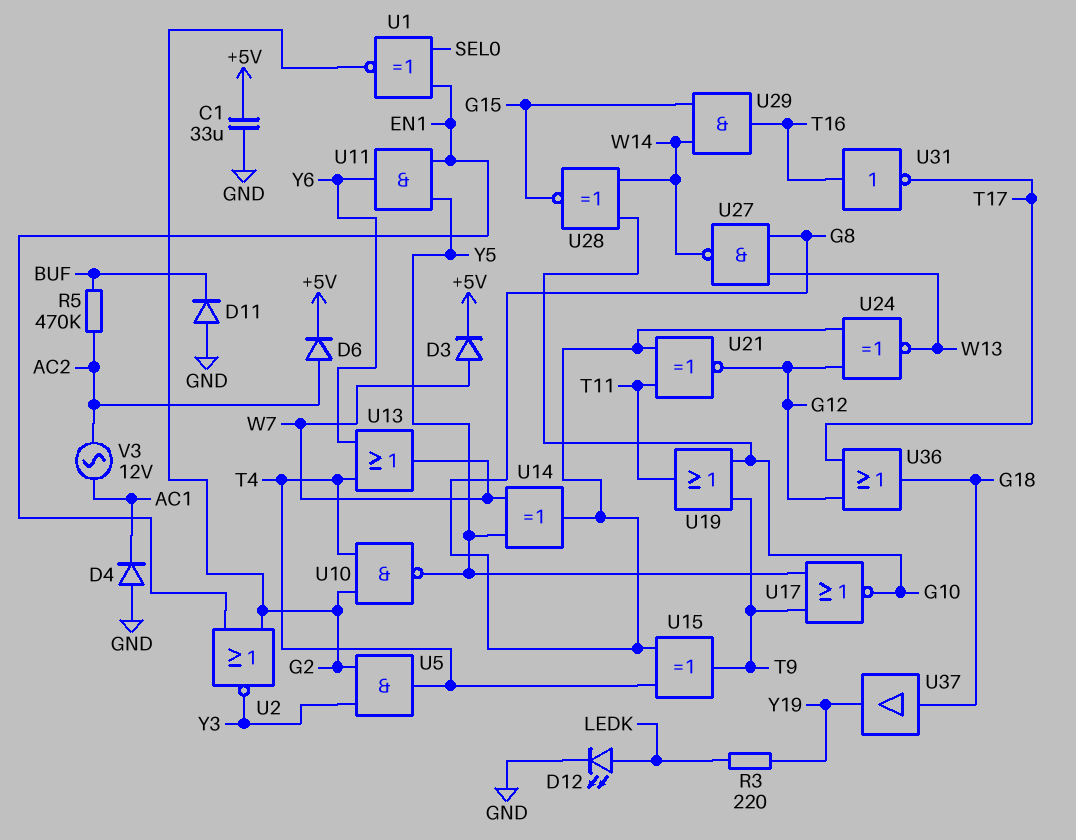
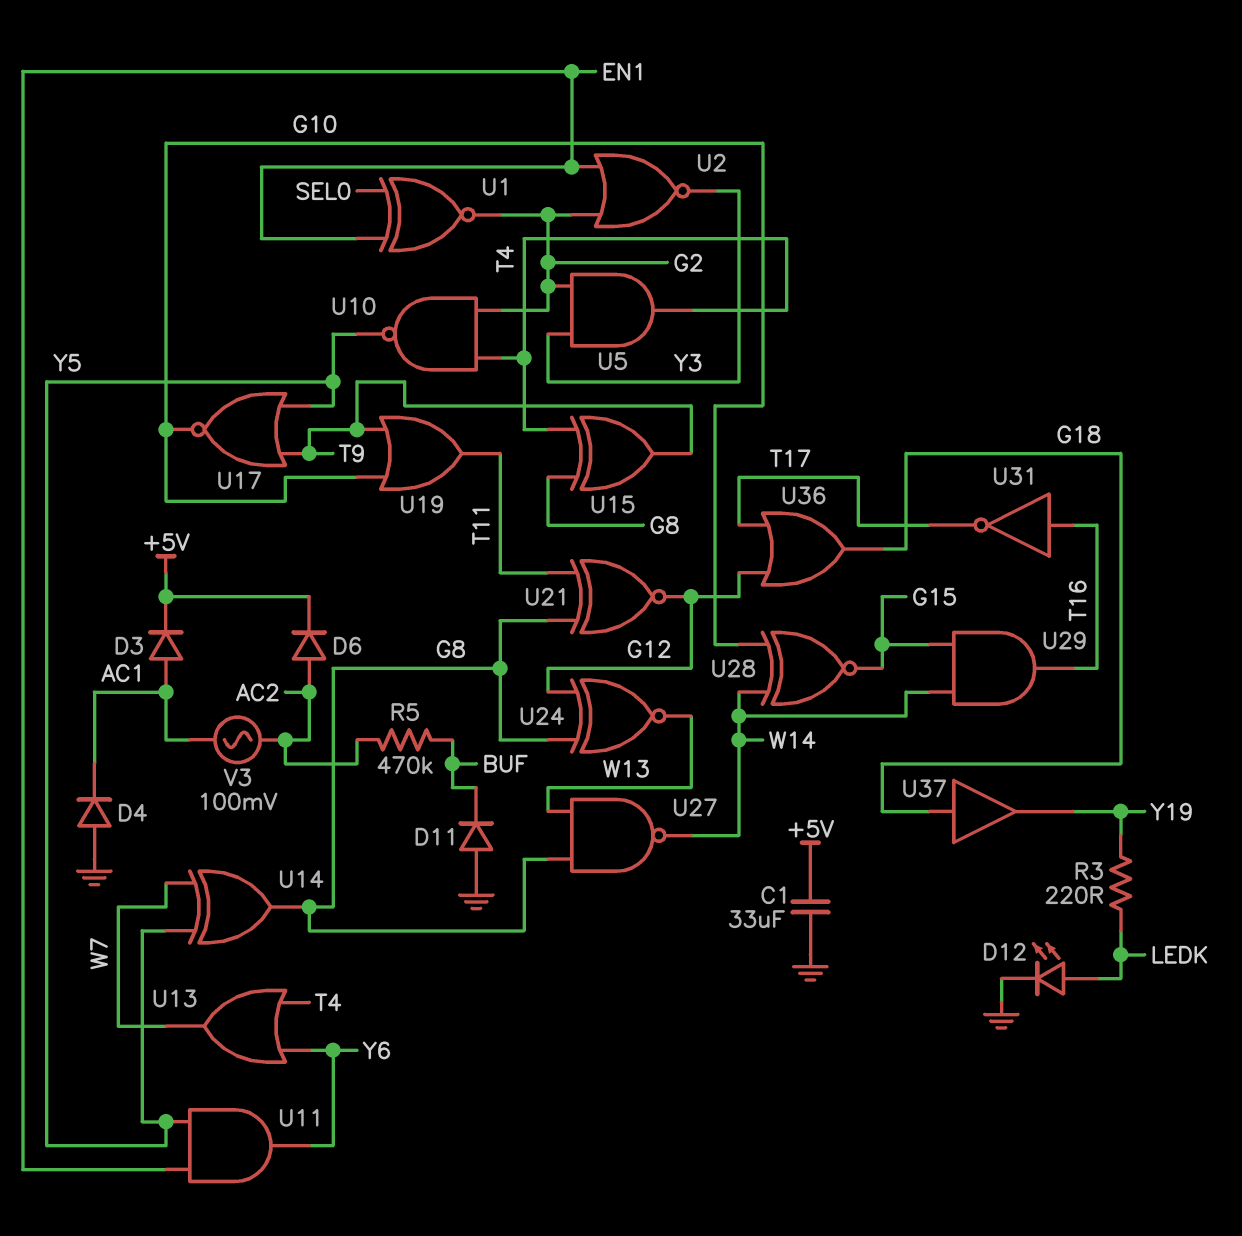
D3: diode (A W7, K +5V) -> diode (A AC1, K +5V)
V3: AC 12V (AC1, AC2) -> AC 100mV (AC1, AC2)

